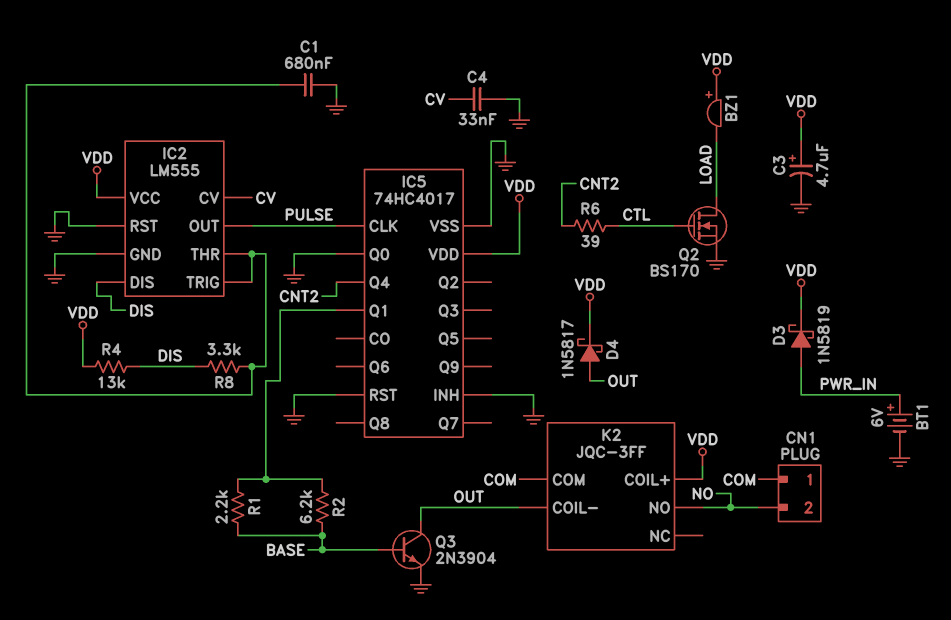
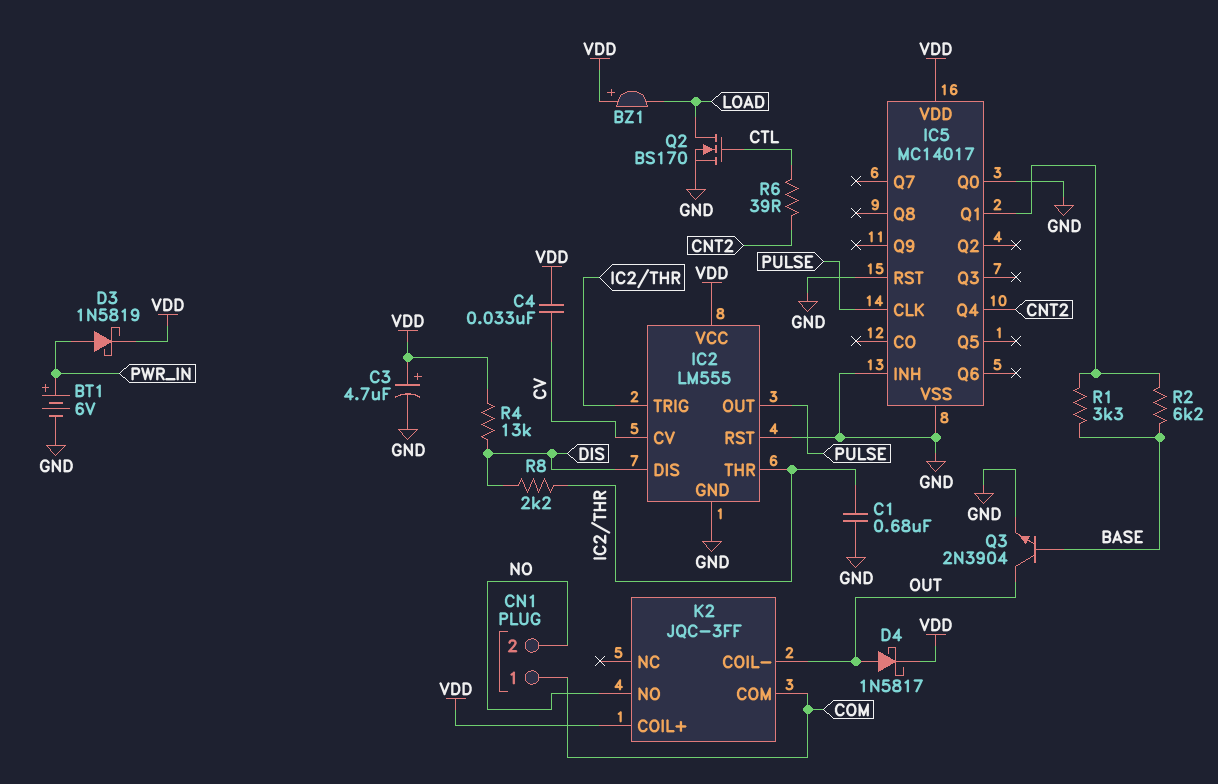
C4: 33nF (CV, GND) -> 33nF (CV, VDD)
IC5: 74HC4017 -> MC14017
R1: 2.2k (BASE, IC5/Q1) -> 3.3k (BASE, IC5/Q1)
R8: 3.3k (DIS, IC2/THR) -> 2.2k (DIS, IC2/THR)

